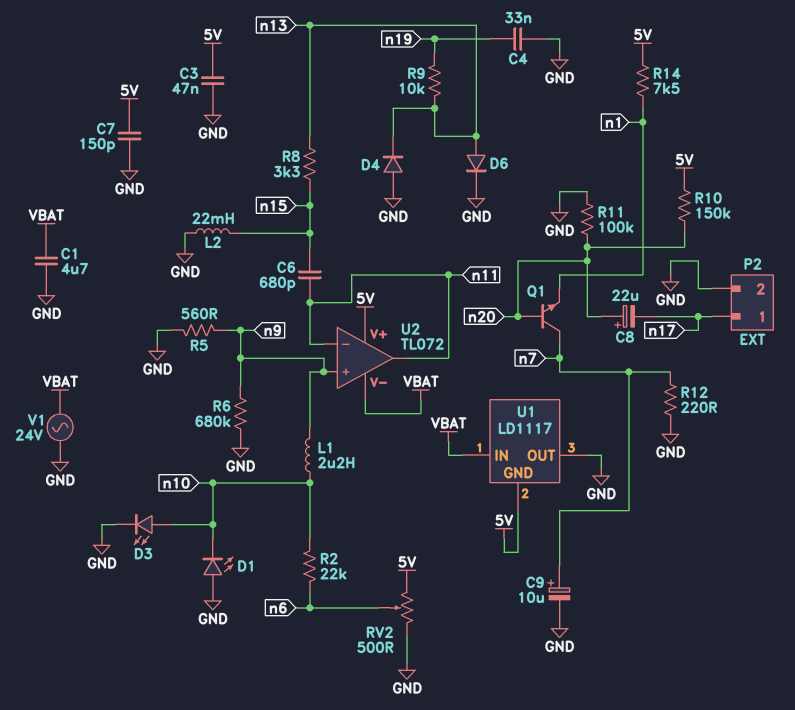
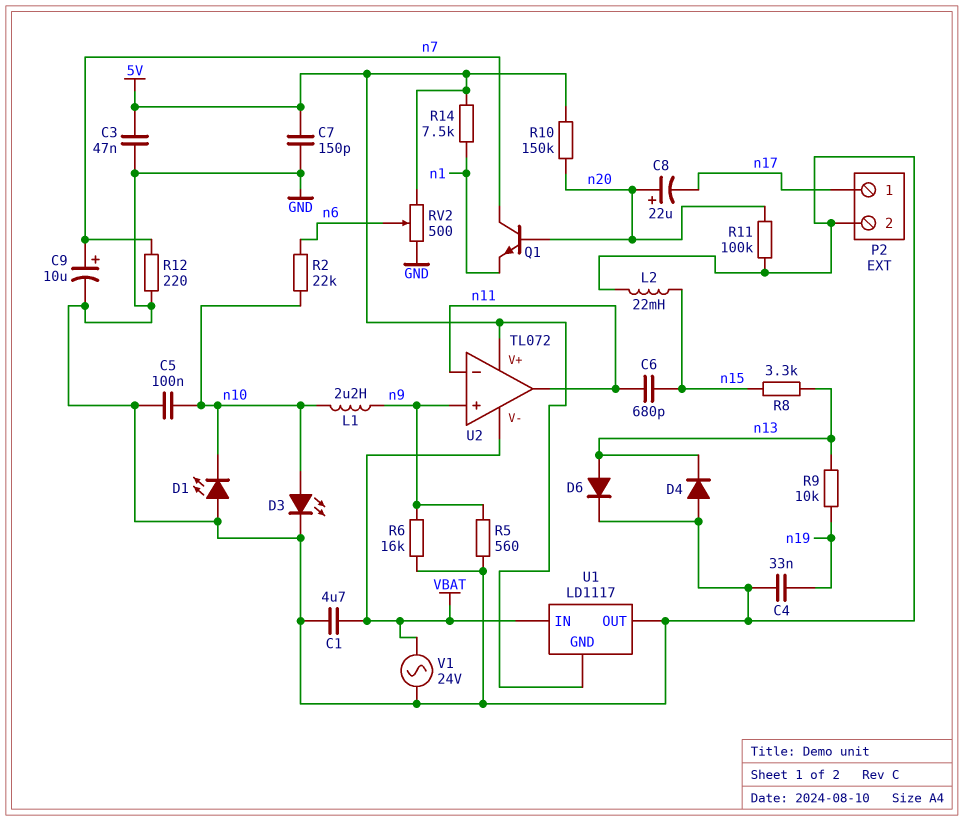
C5: none -> 100nF (GND, n10)
R6: 680k (GND, n9) -> 16k (GND, n9)

